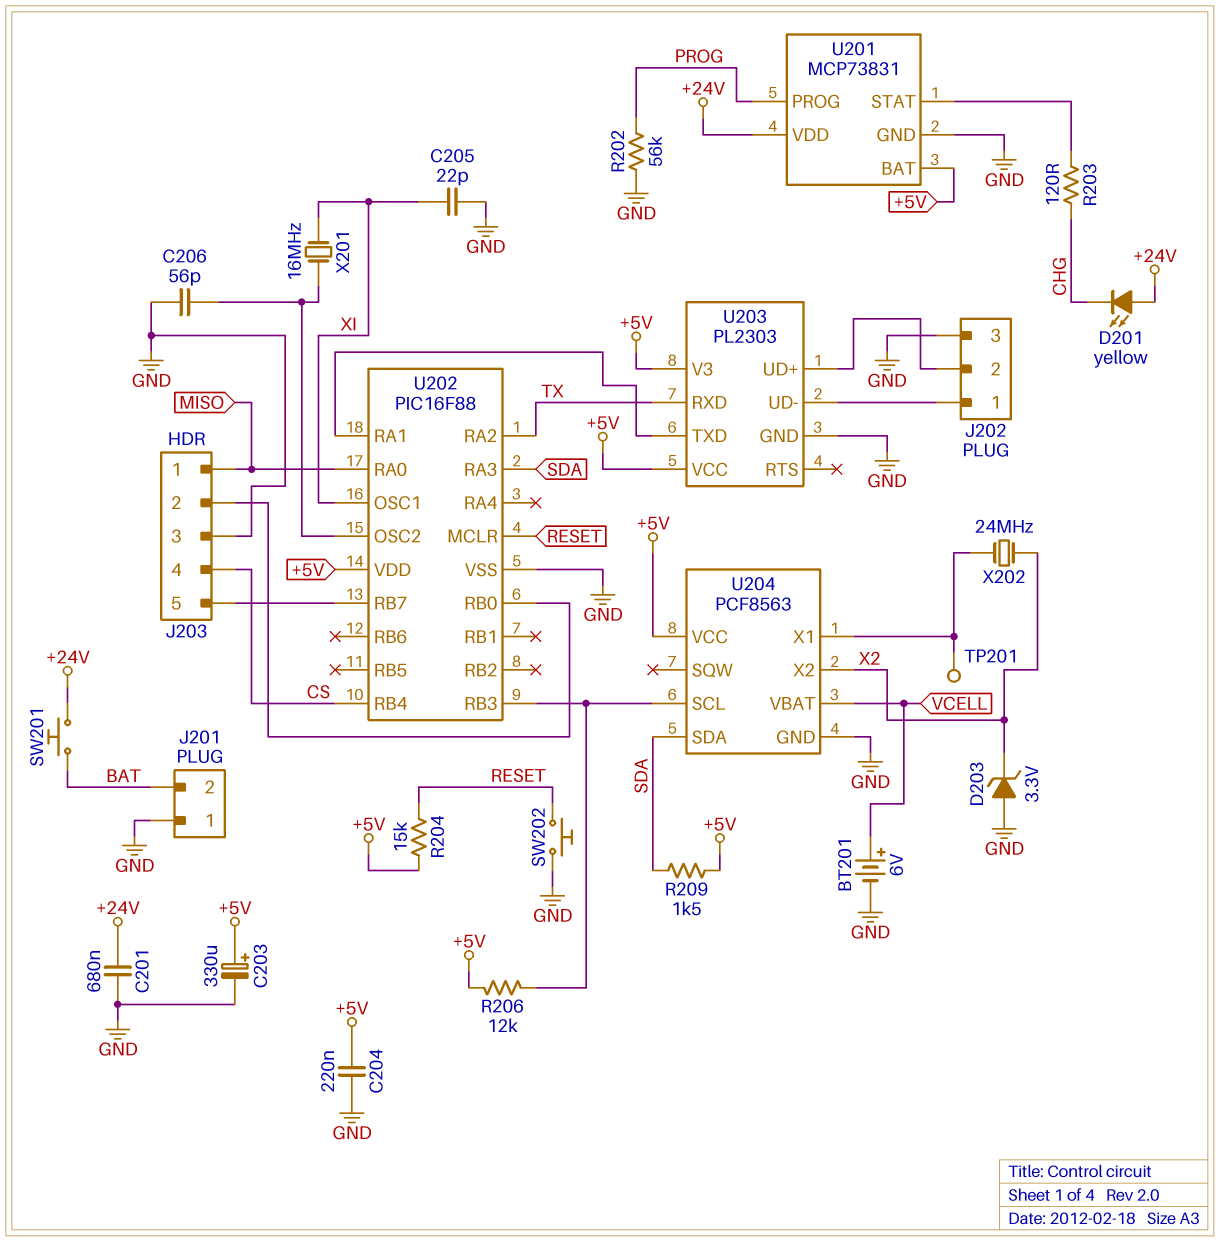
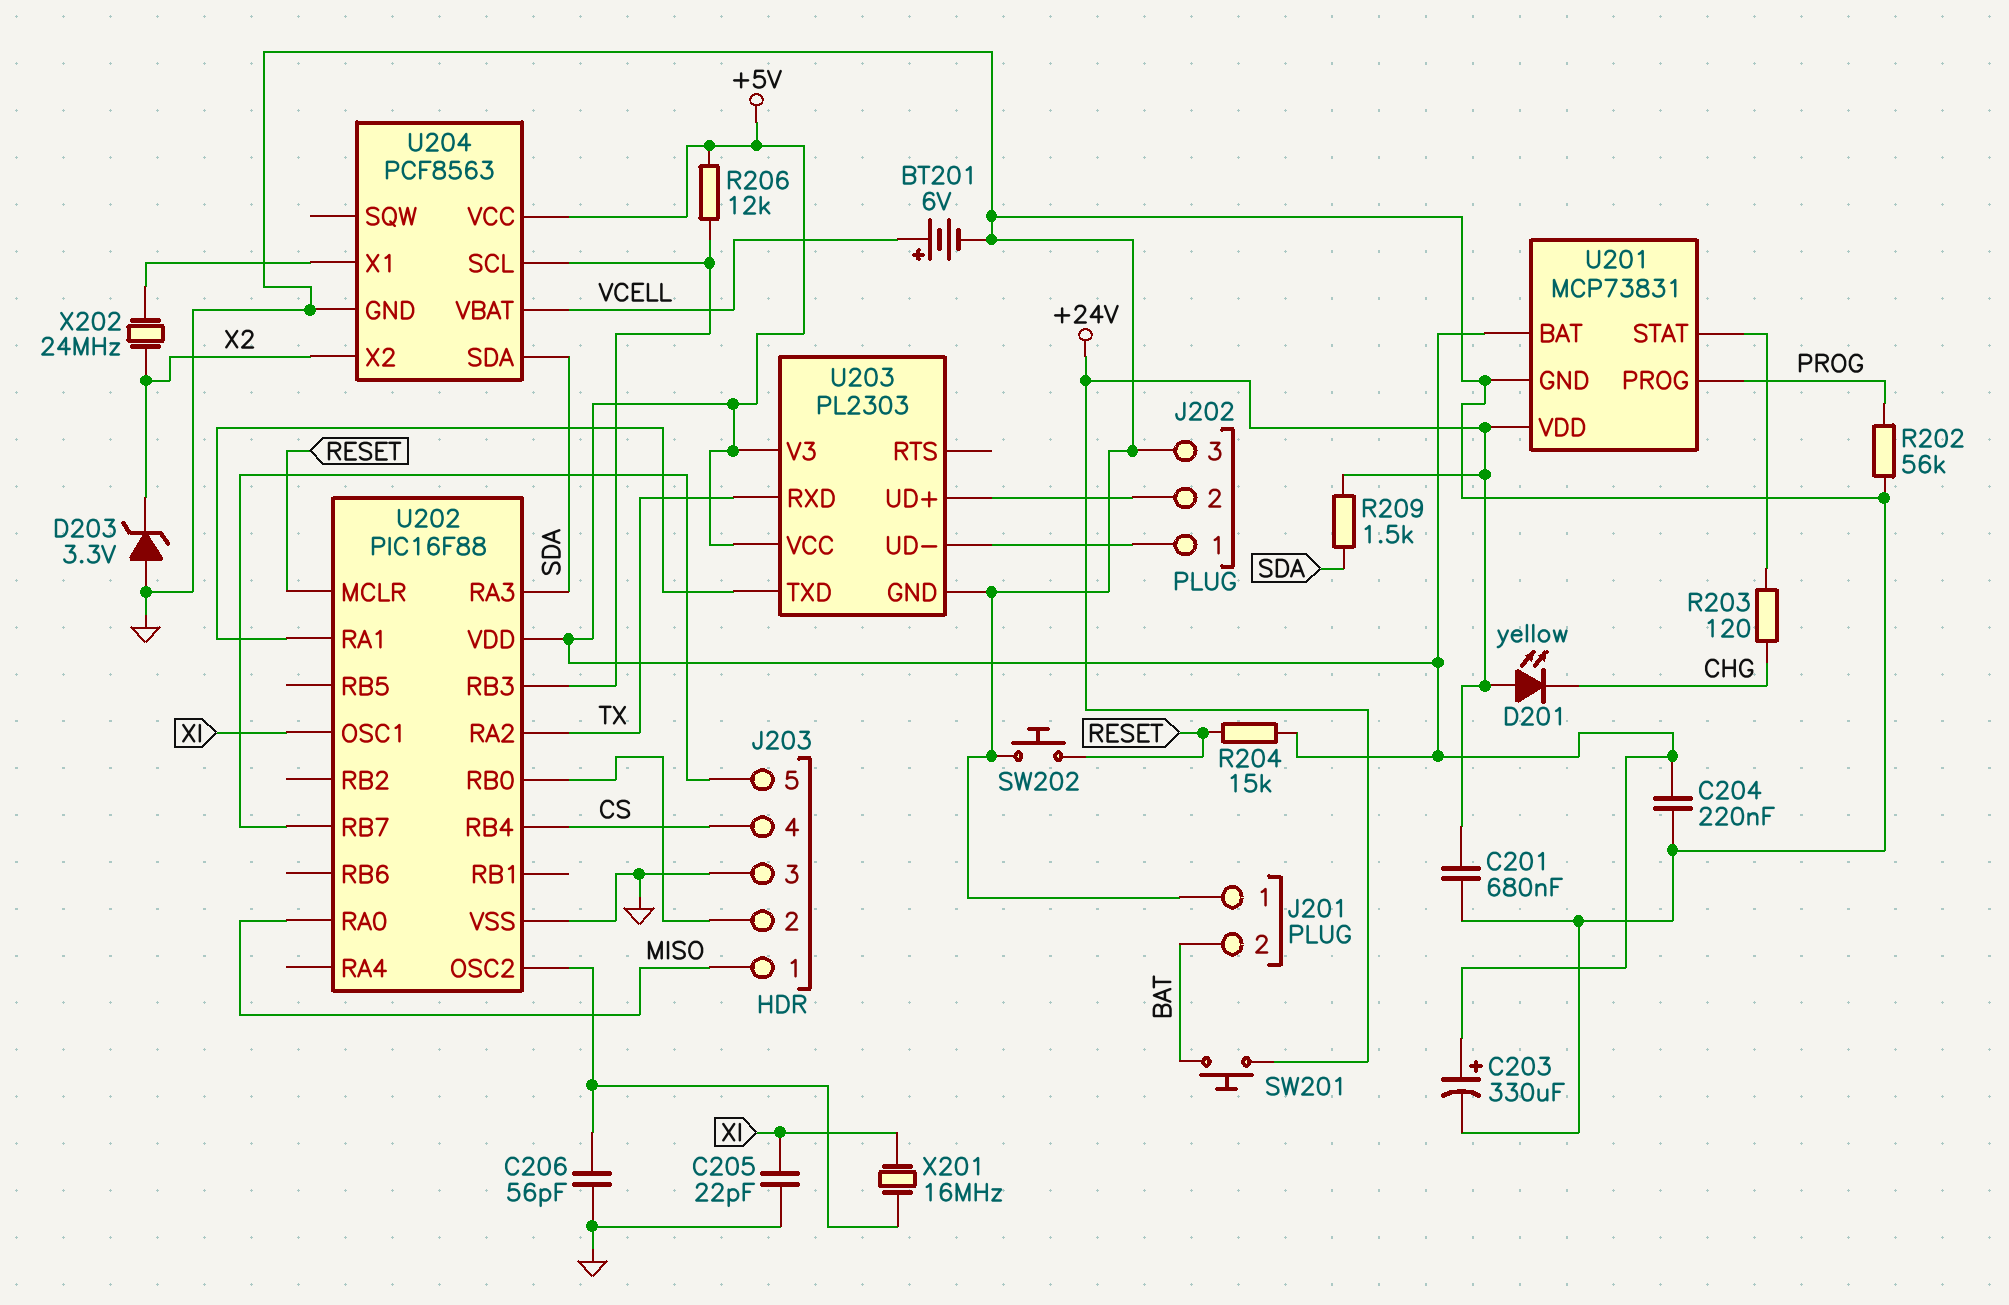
R209: 1.5k (+5V, SDA) -> 1.5k (+24V, SDA)
TP201: test point (U204/X1) -> none

